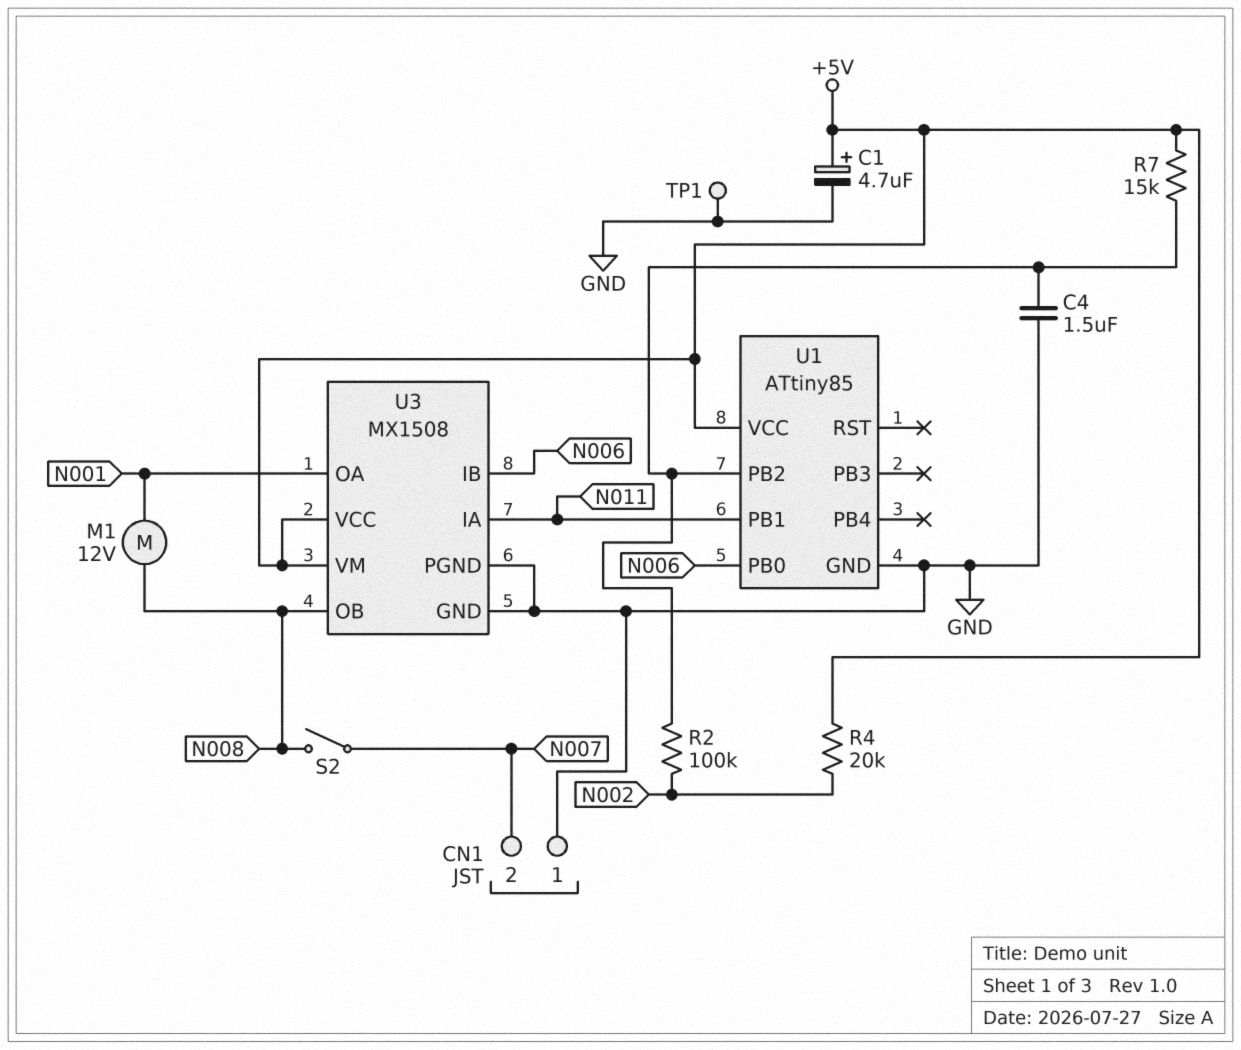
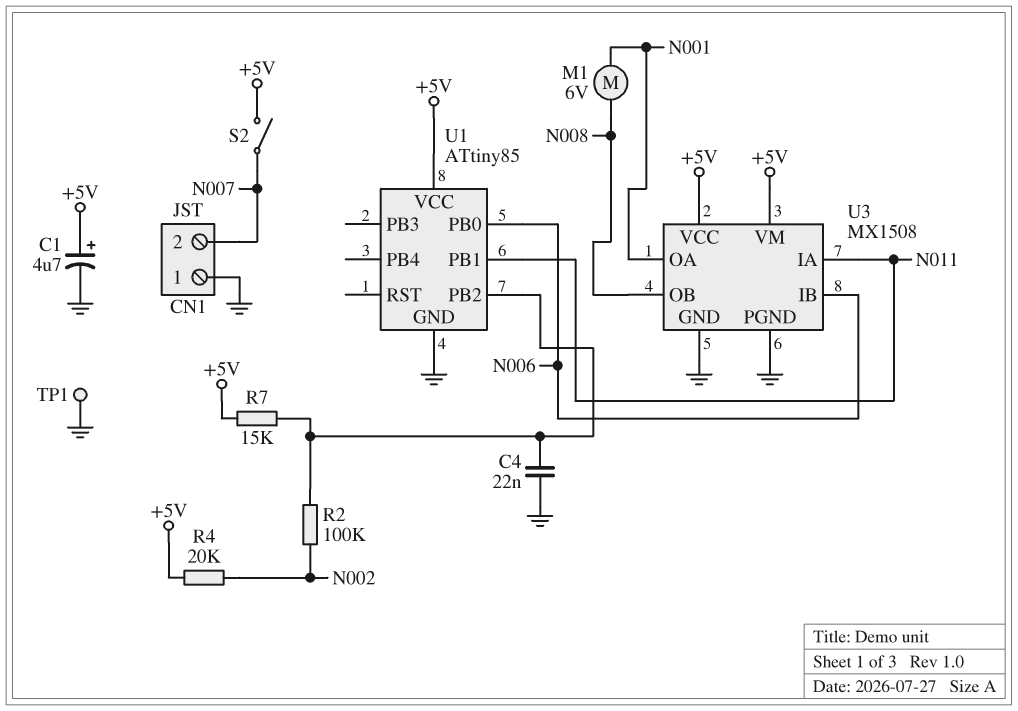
C4: 1.5uF (GND, U1/PB2) -> 22nF (GND, U1/PB2)
M1: motor 12V (N001, N008) -> motor 6V (N001, N008)
S2: switch (N007, N008) -> switch (+5V, N007)

